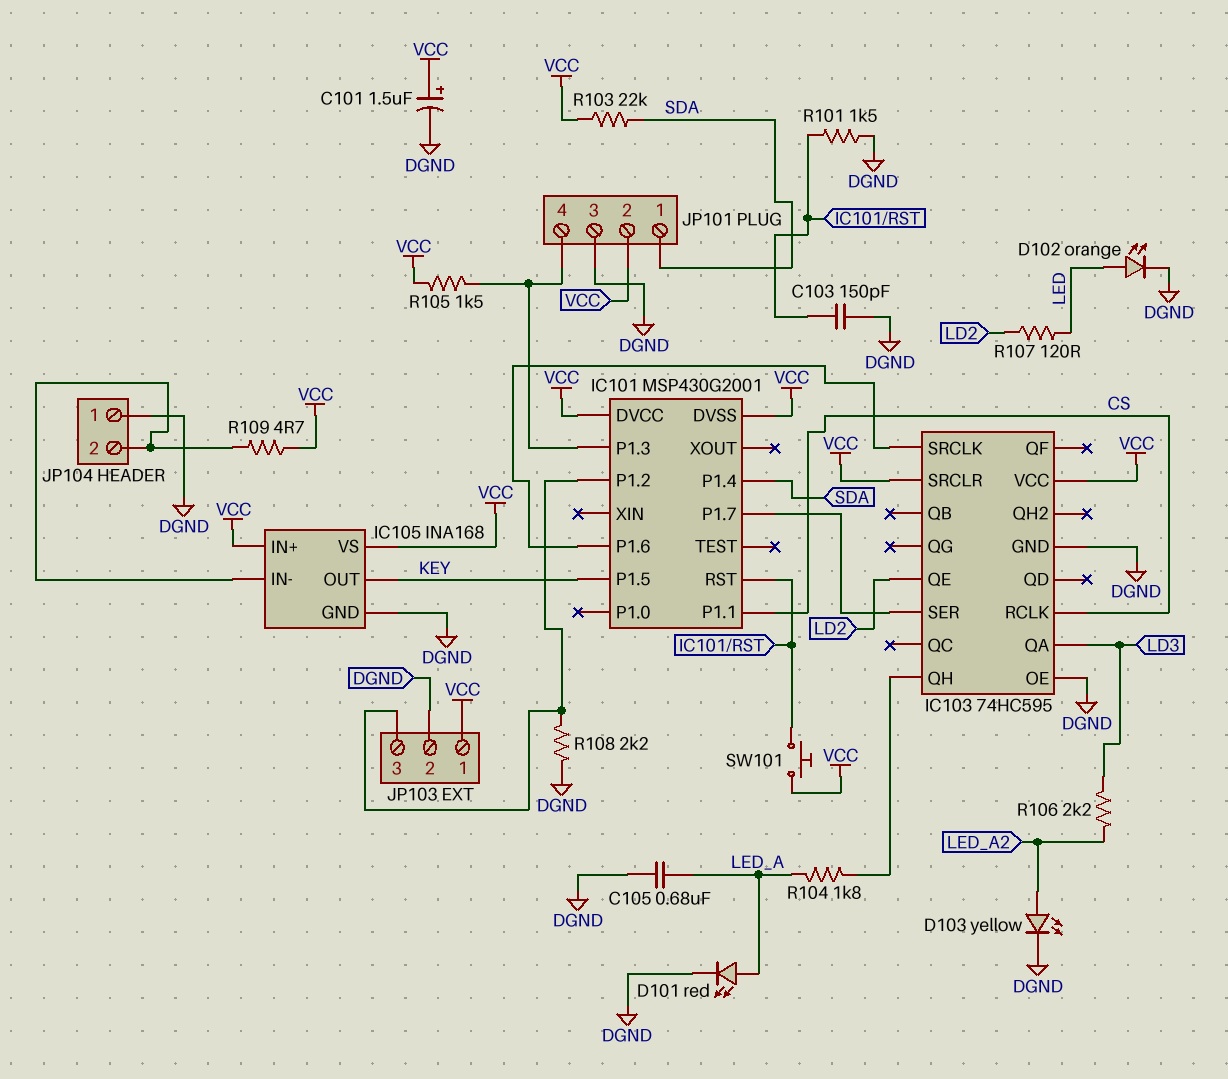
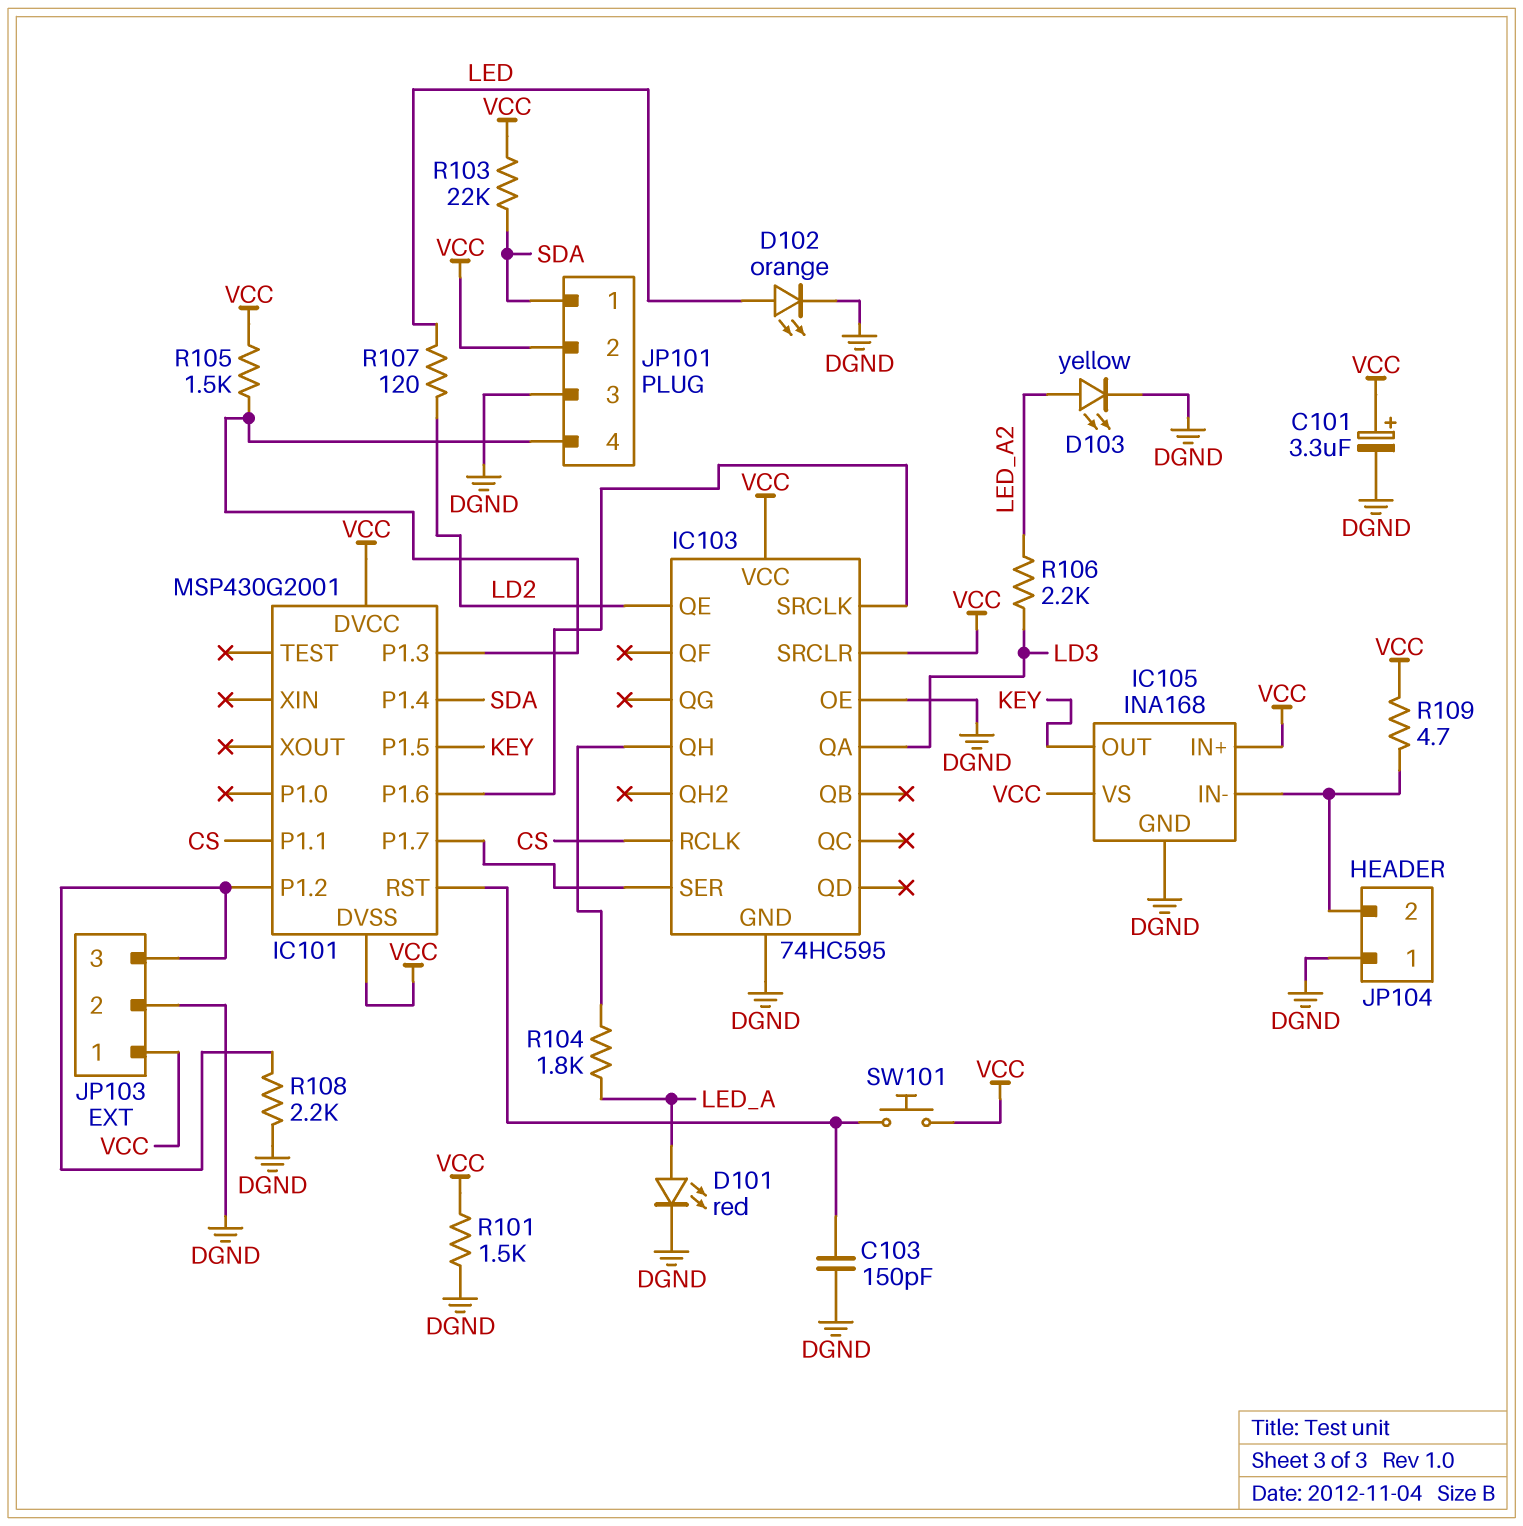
C101: 1.5uF (plus VCC, minus DGND) -> 3.3uF (plus VCC, minus DGND)
C105: 680nF (DGND, LED_A) -> none
R101: 1.5k (DGND, IC101/RST) -> 1.5k (DGND, VCC)

